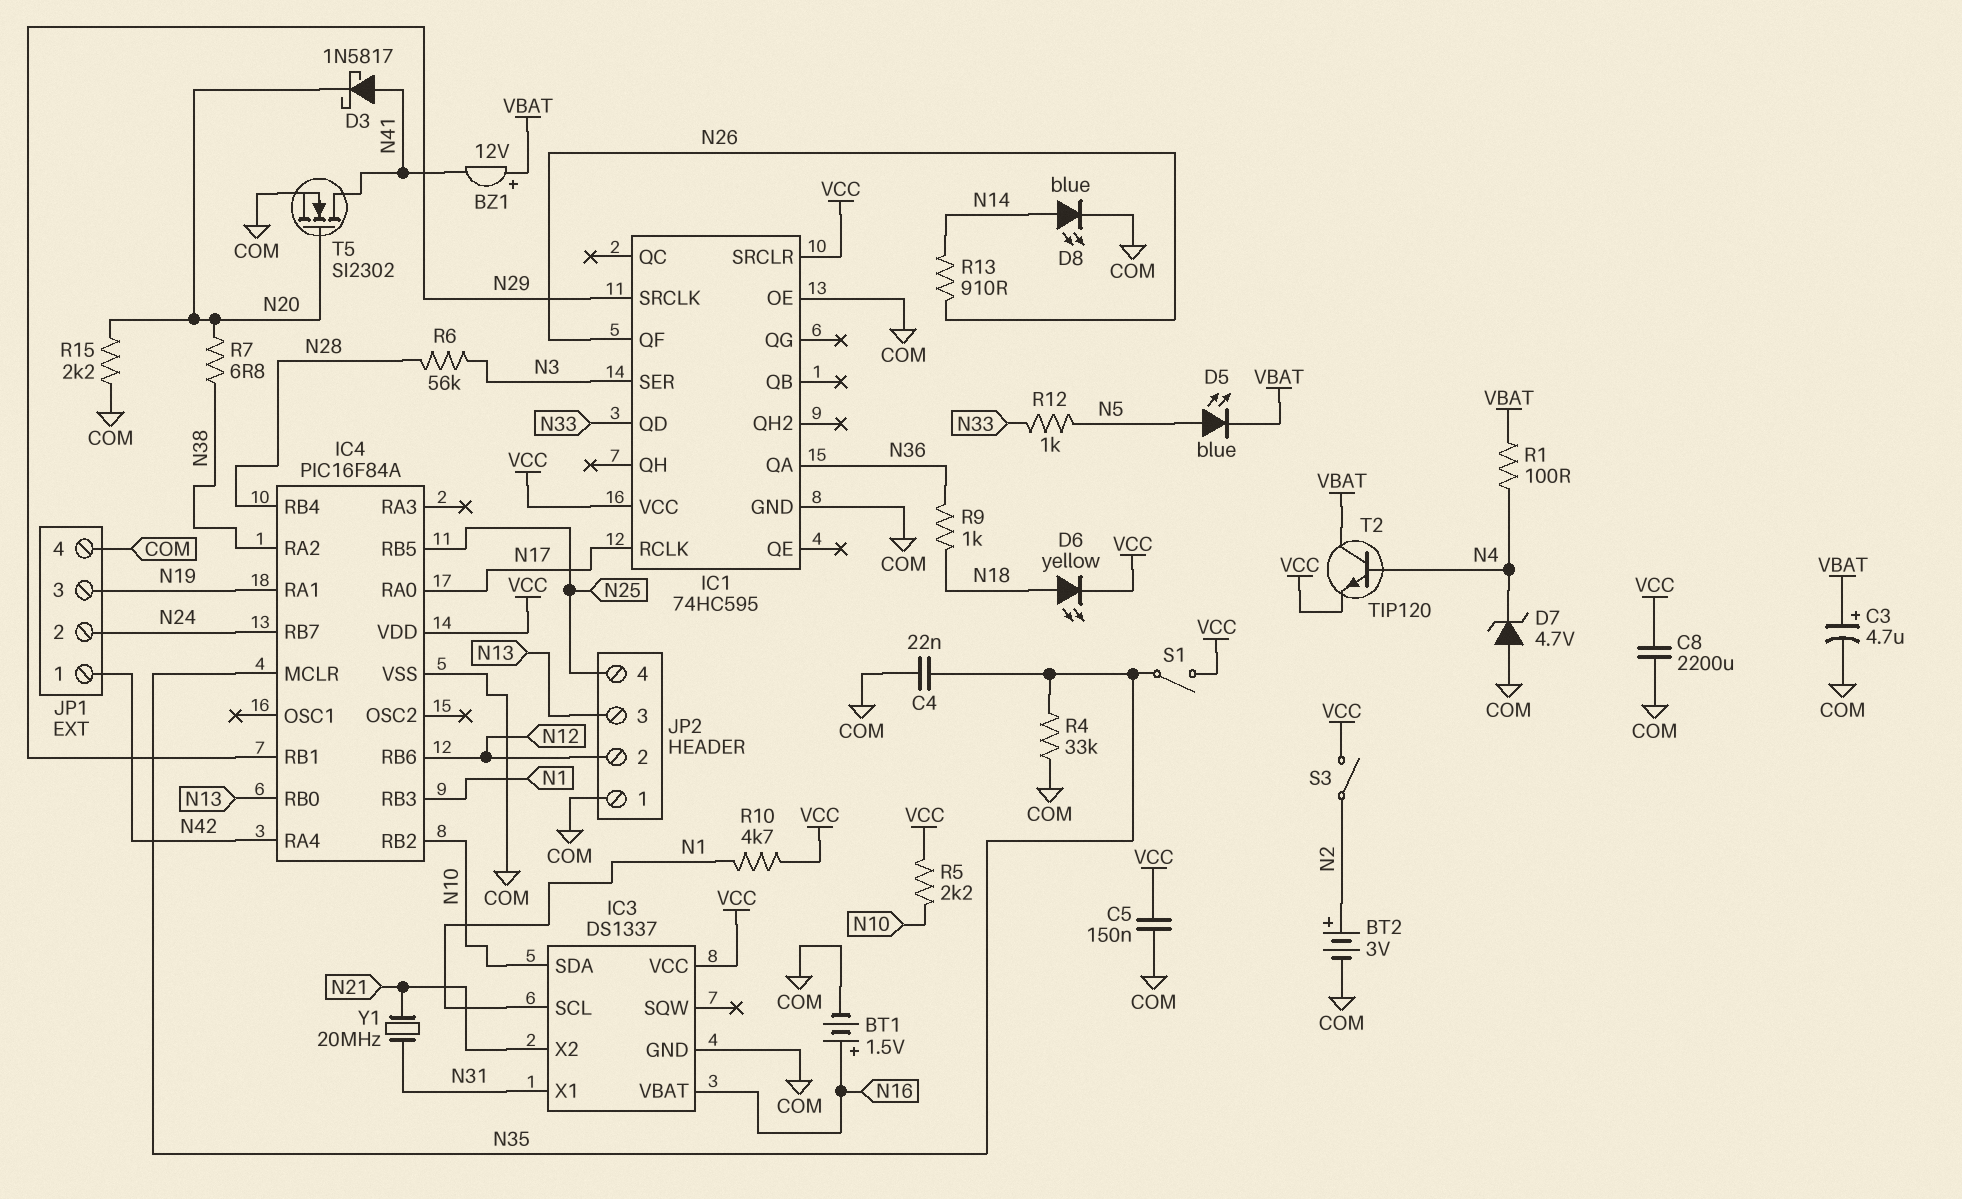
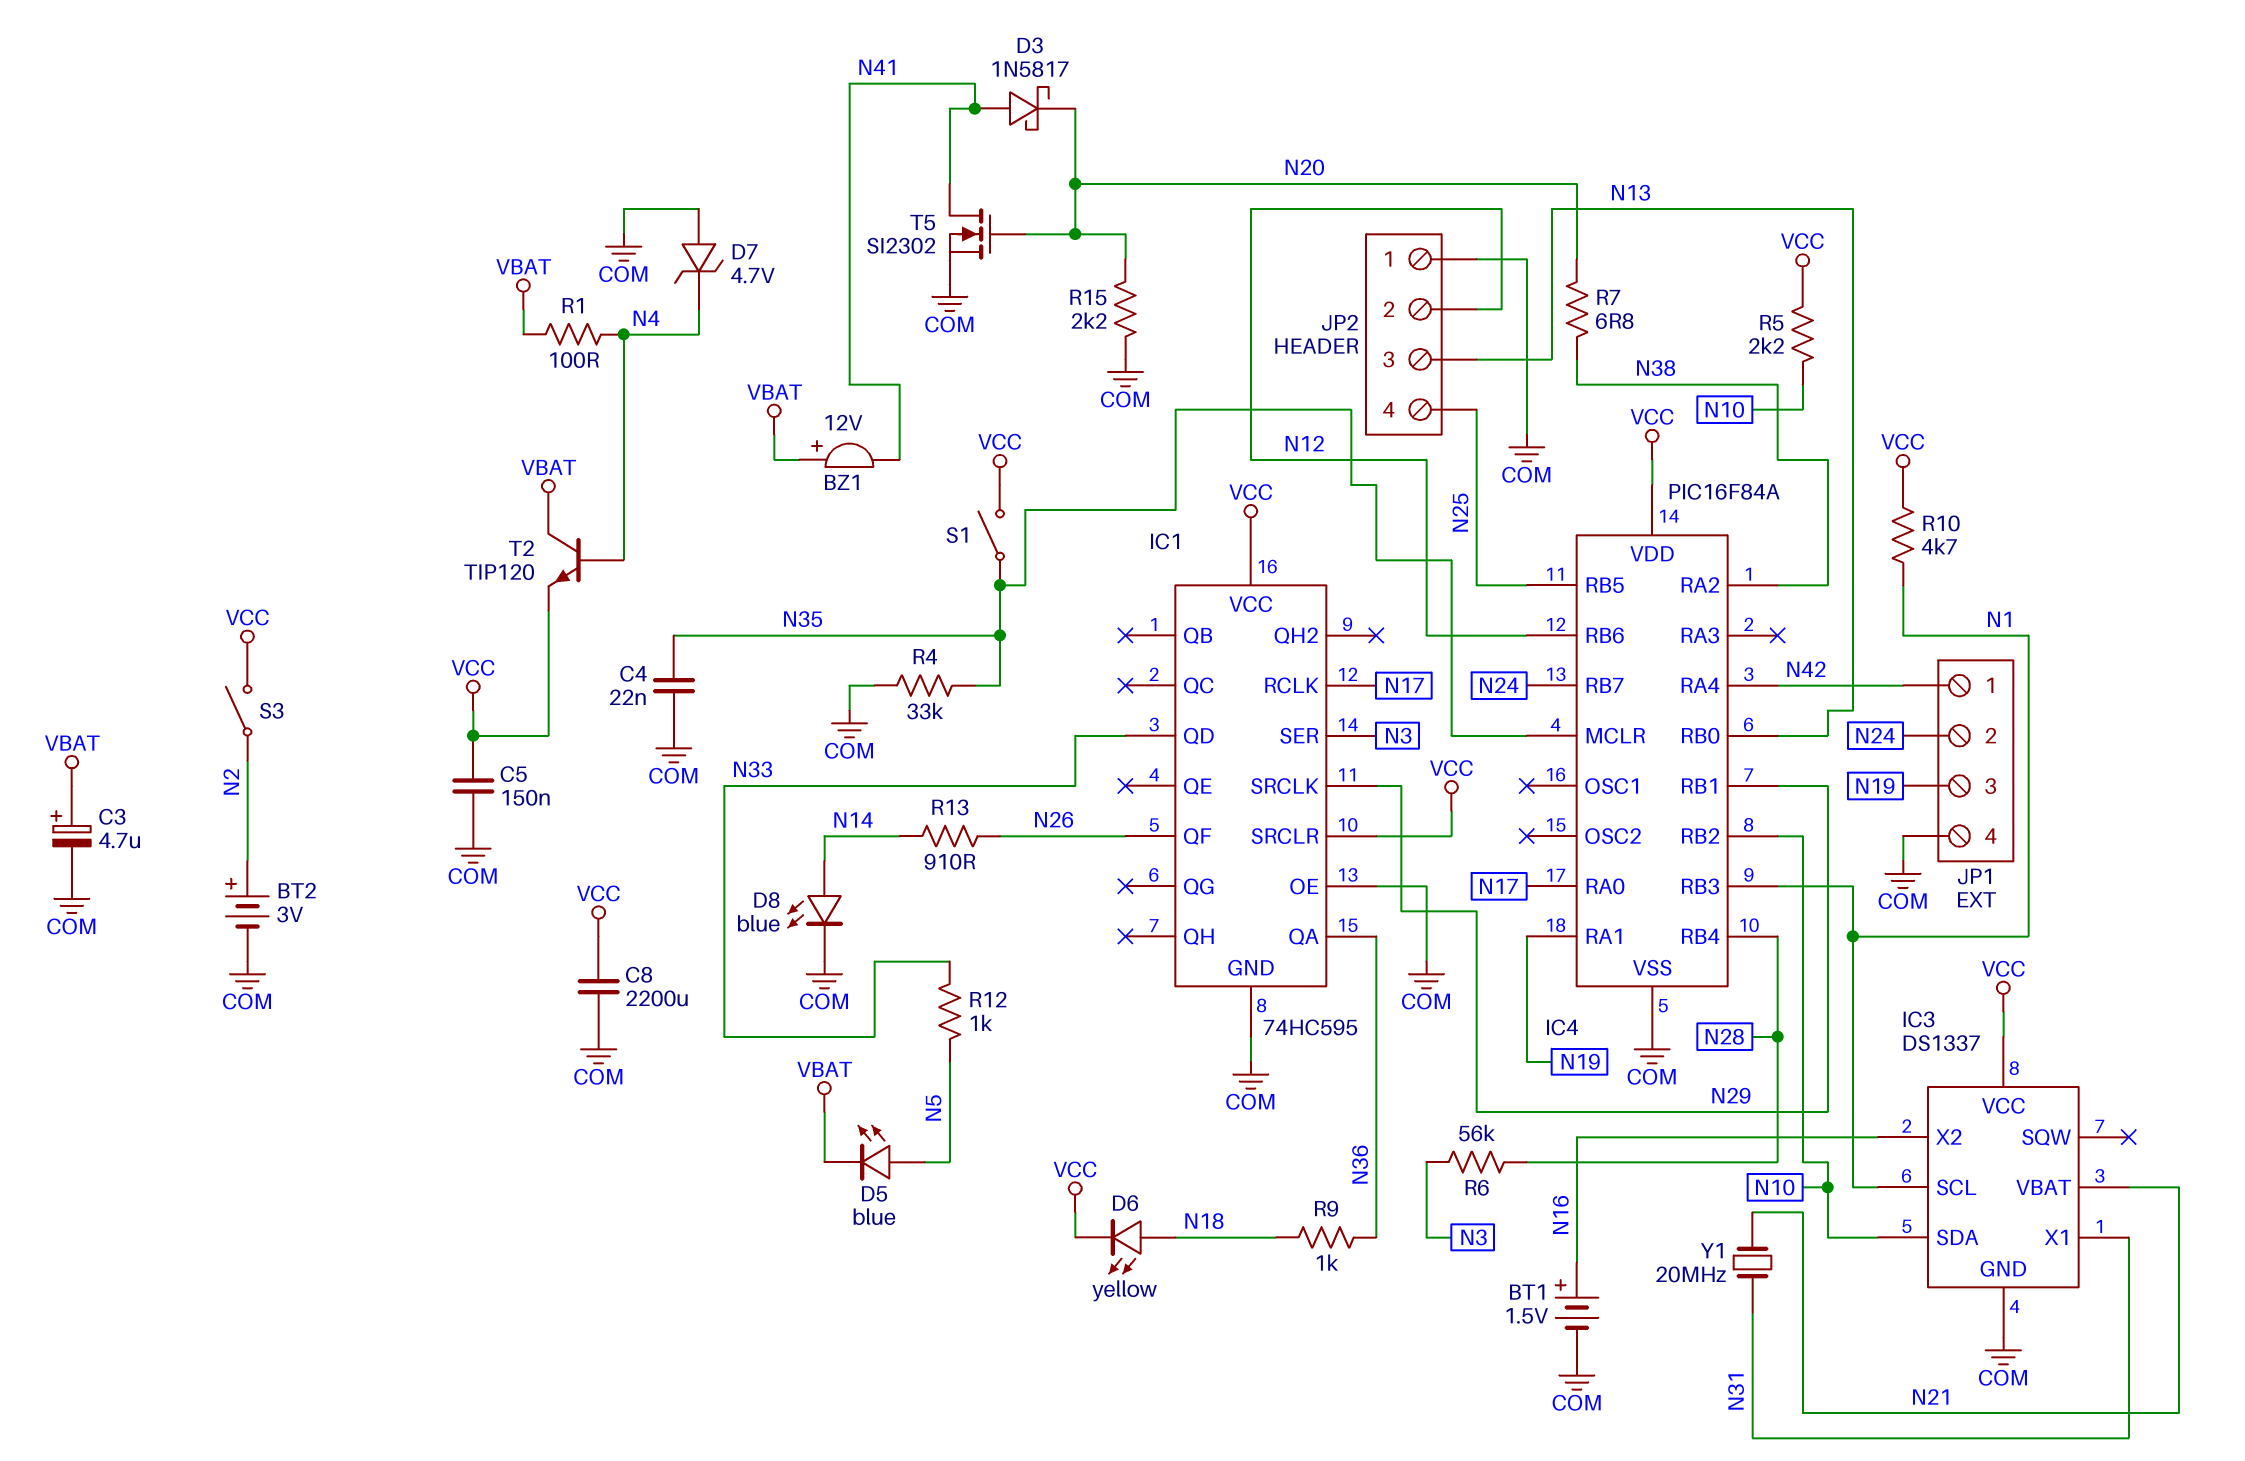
IC3 pin VBAT: N16 -> N21
IC3 pin X2: N21 -> N16

